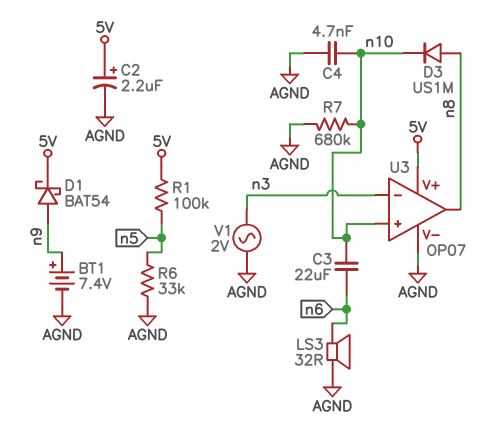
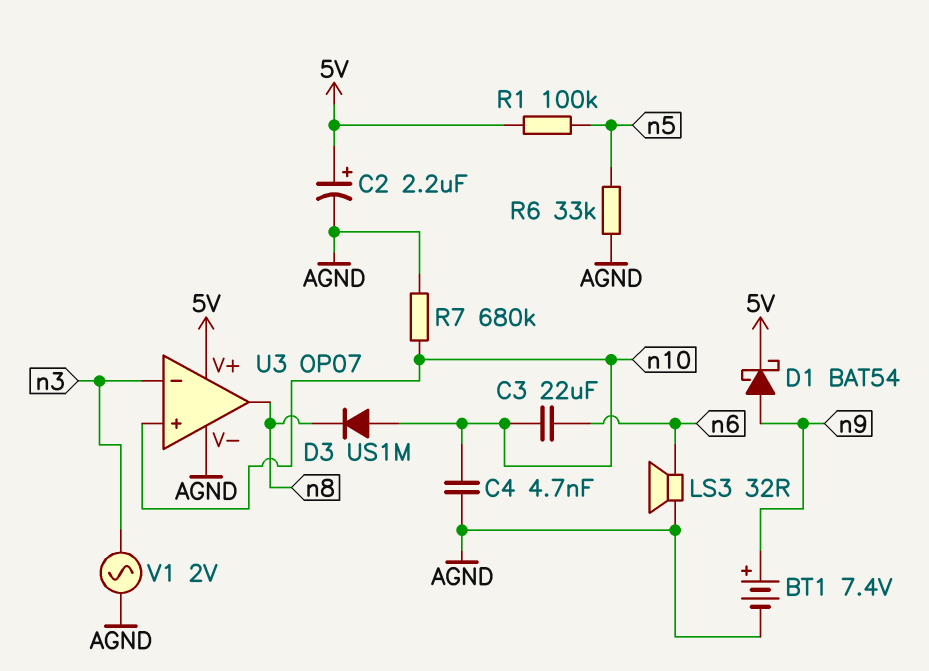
D3: diode US1M (A n8, K n10) -> diode US1M (A n10, K n8)

